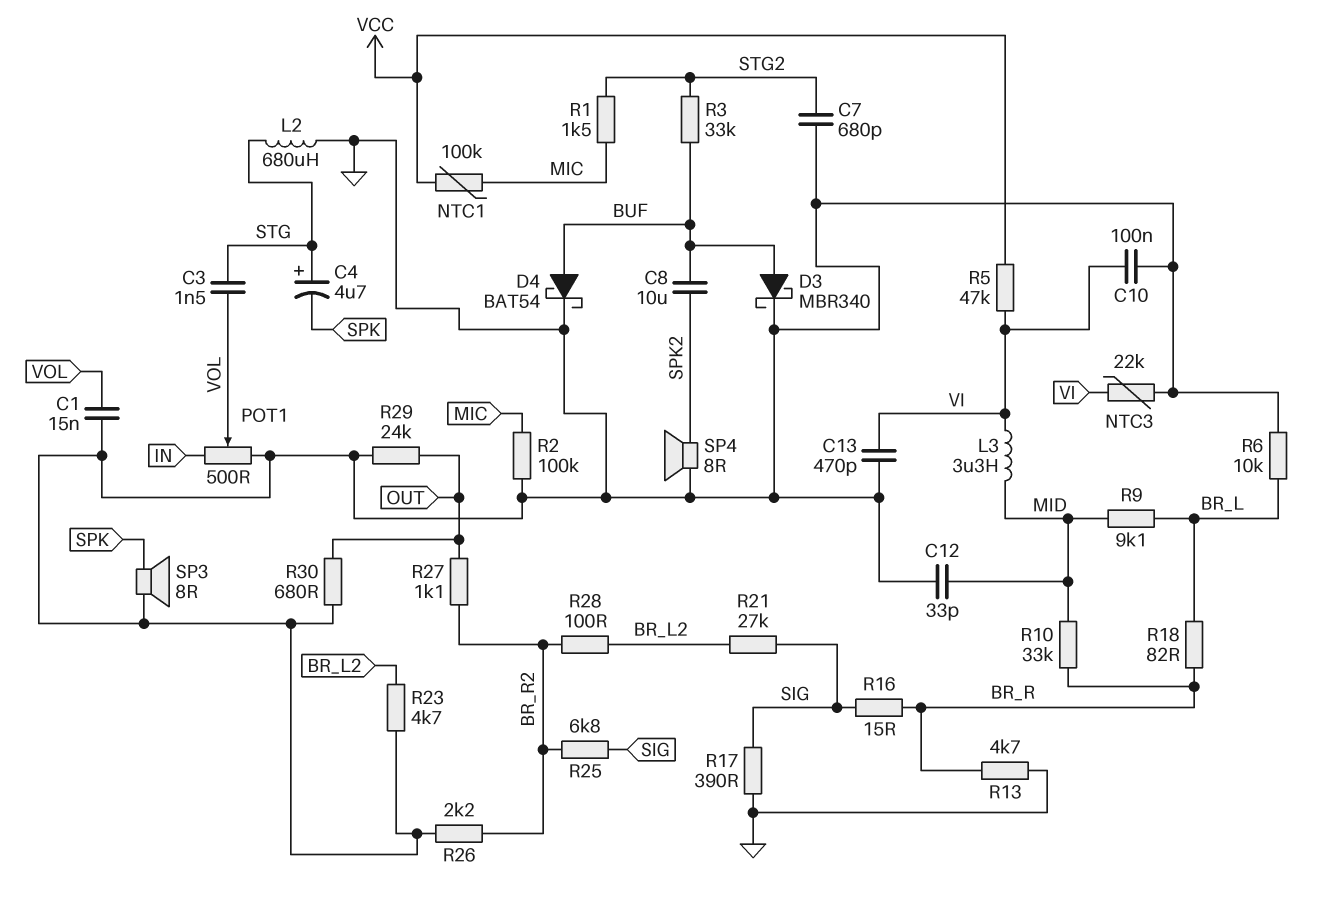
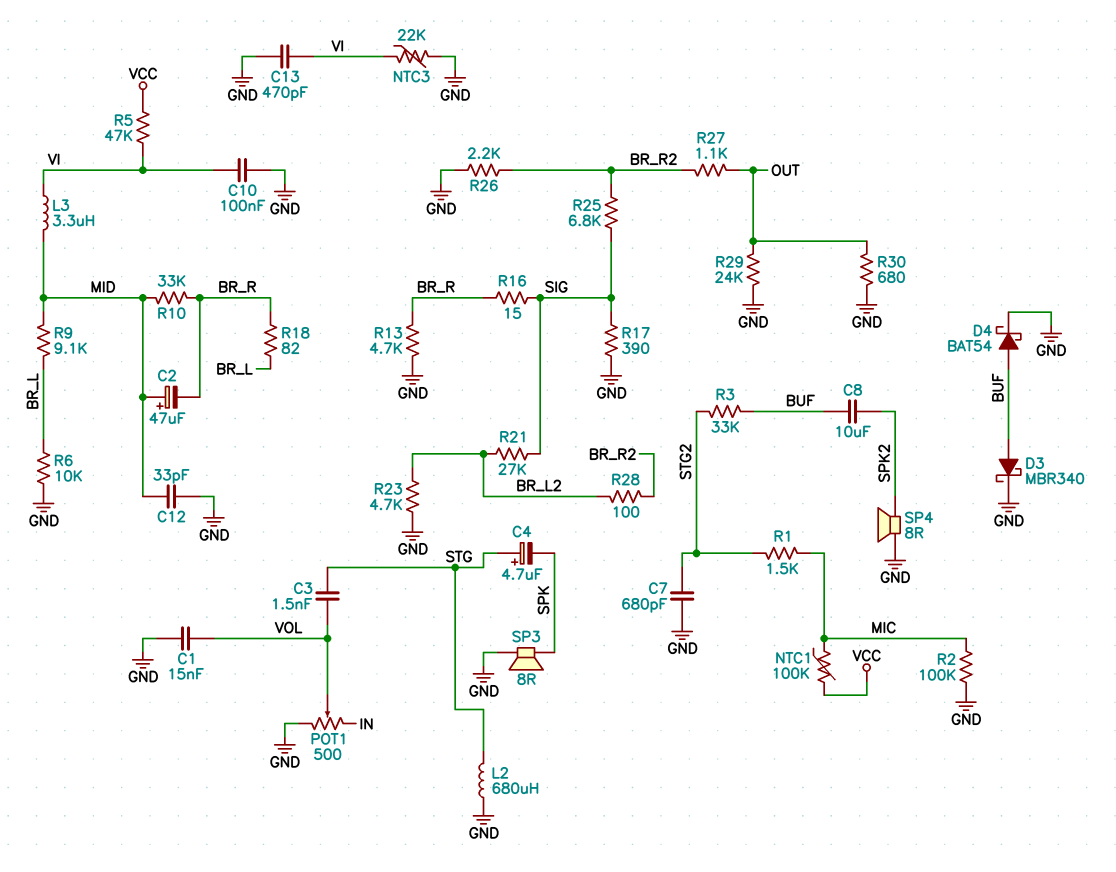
C2: none -> 47uF (plus MID, minus BR_R)

